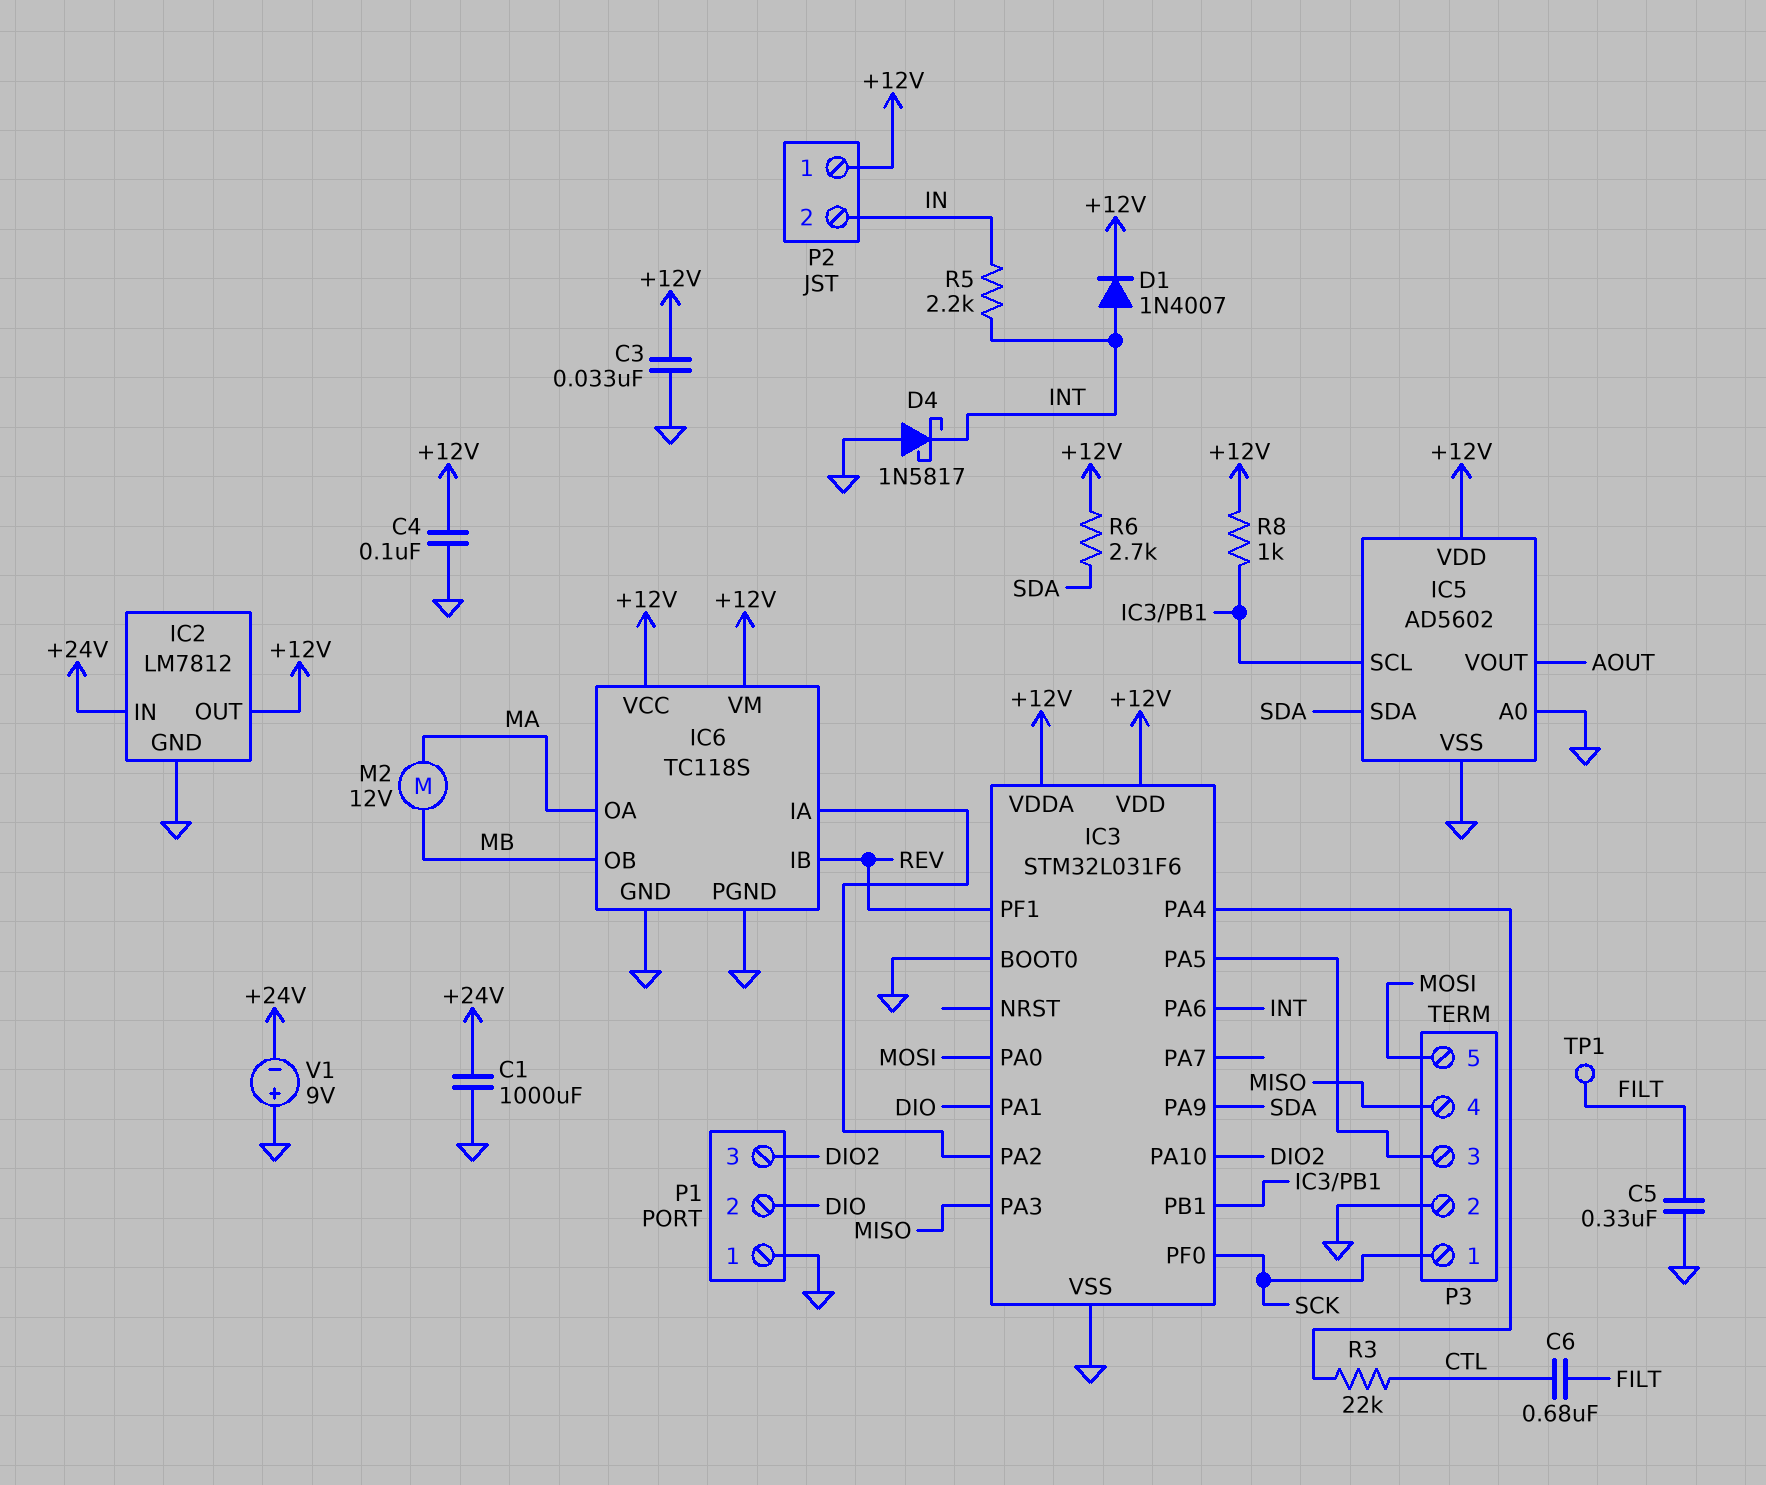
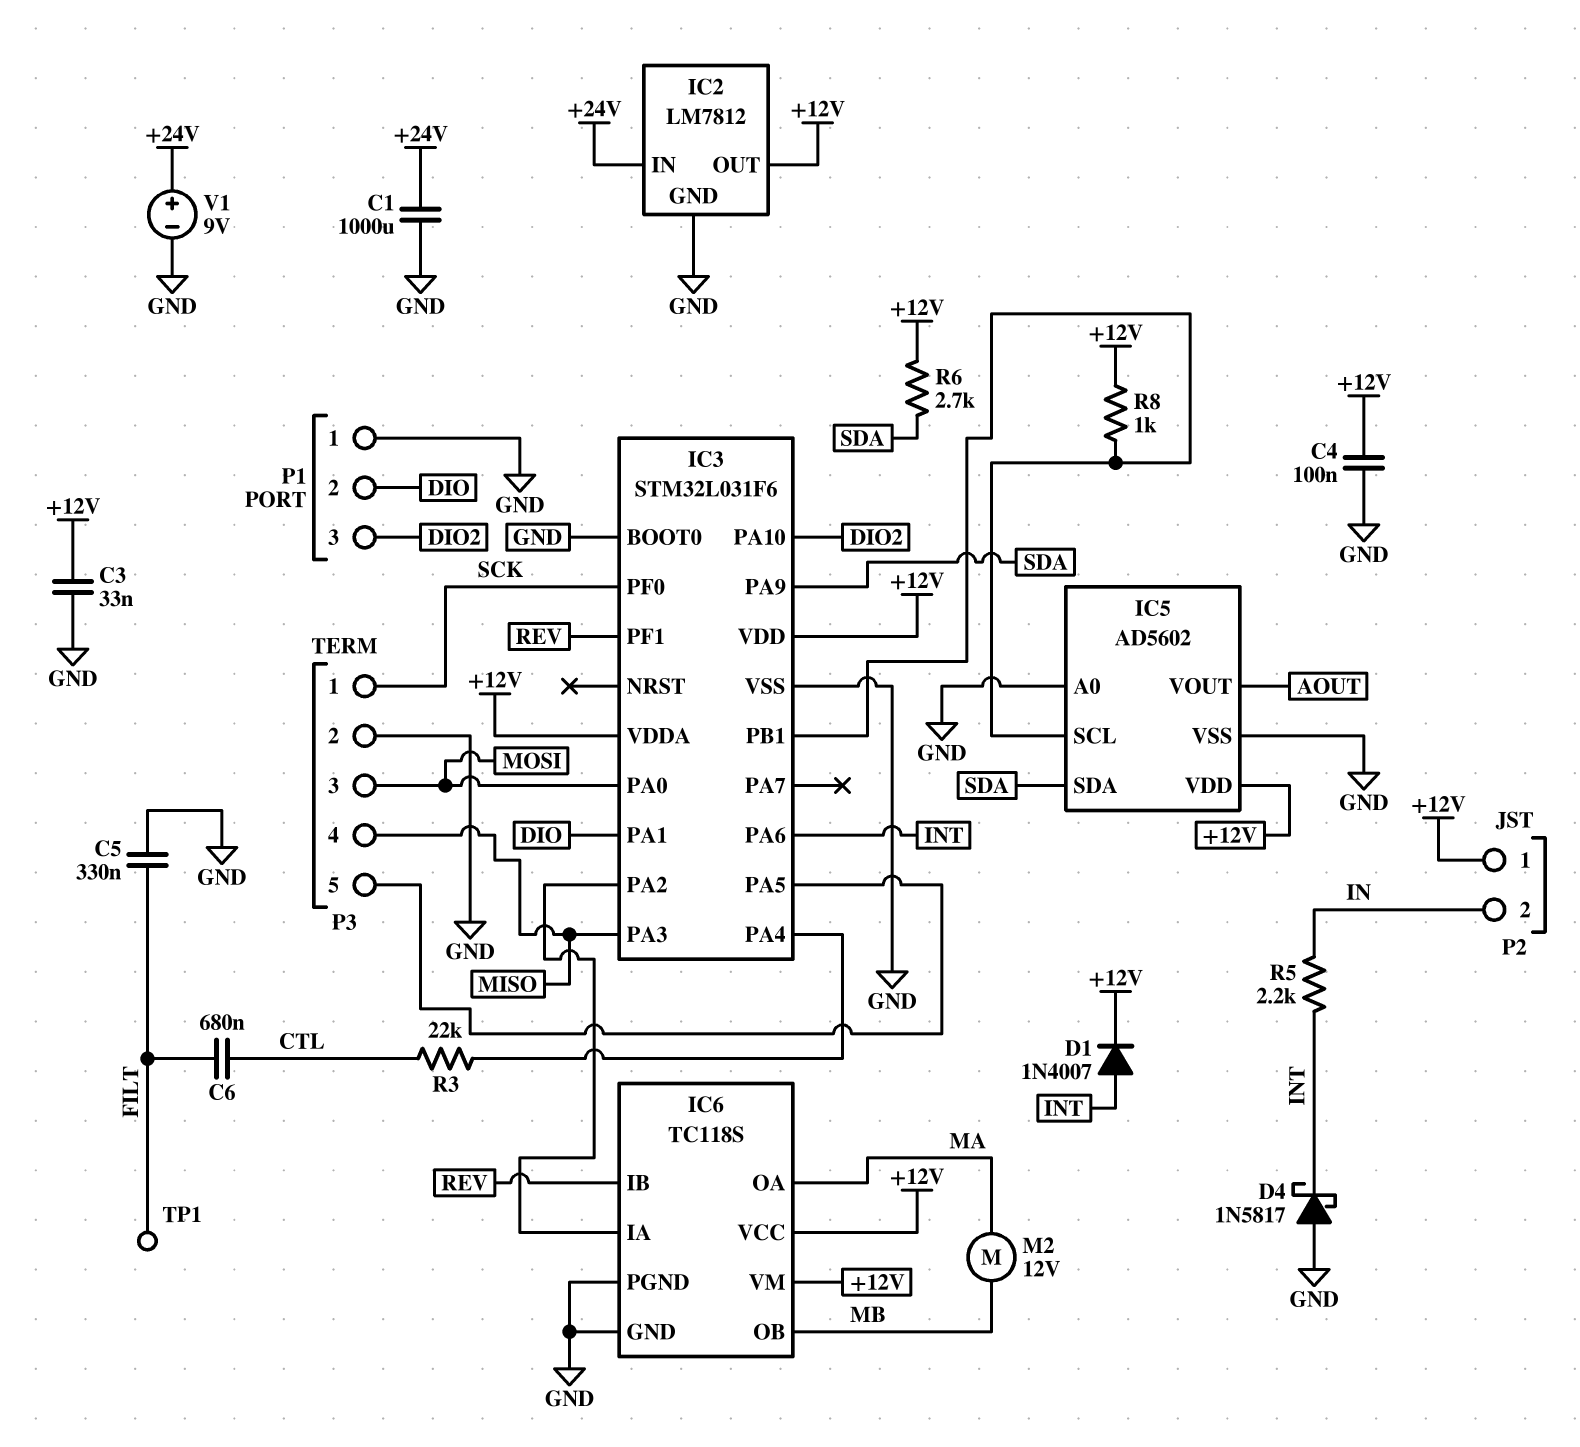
P3 pin 3: IC3/PA5 -> MOSI
P3 pin 5: MOSI -> IC3/PA5
V1: 9V (plus GND, minus +24V) -> 9V (plus +24V, minus GND)

